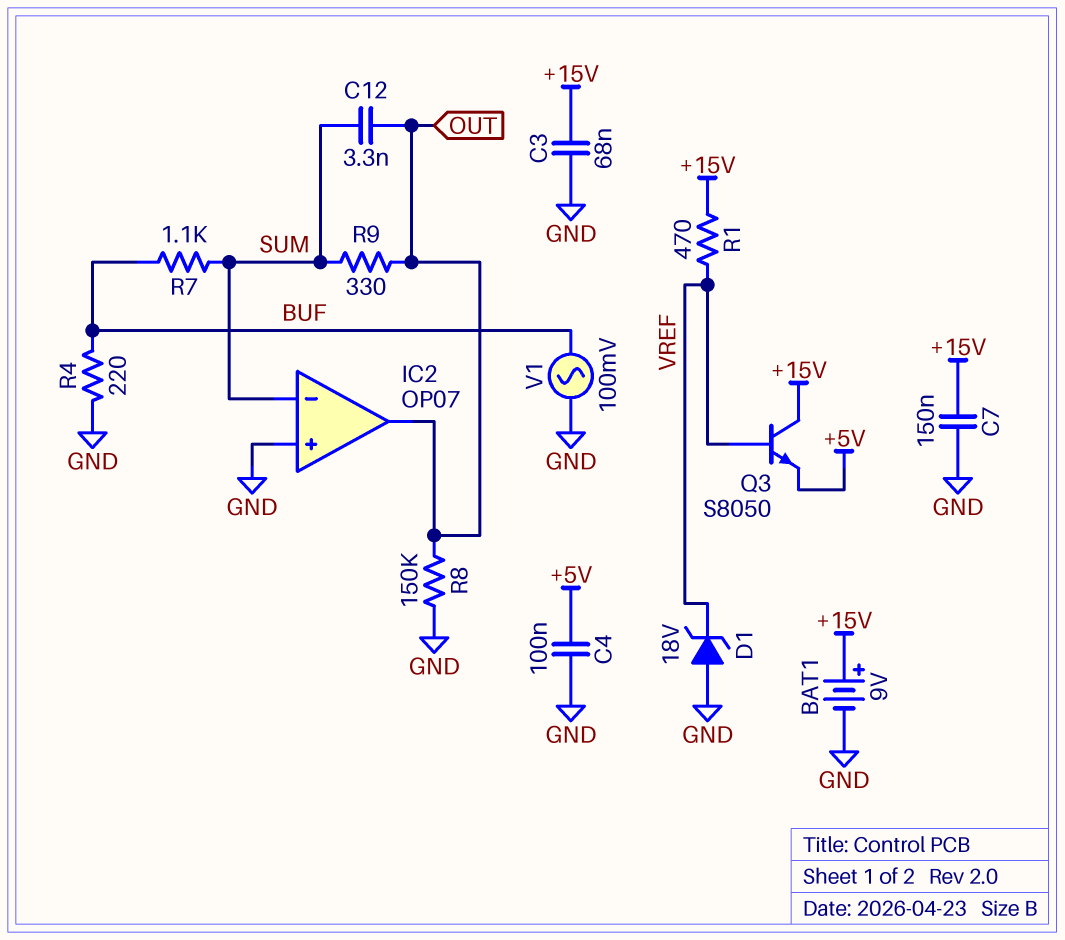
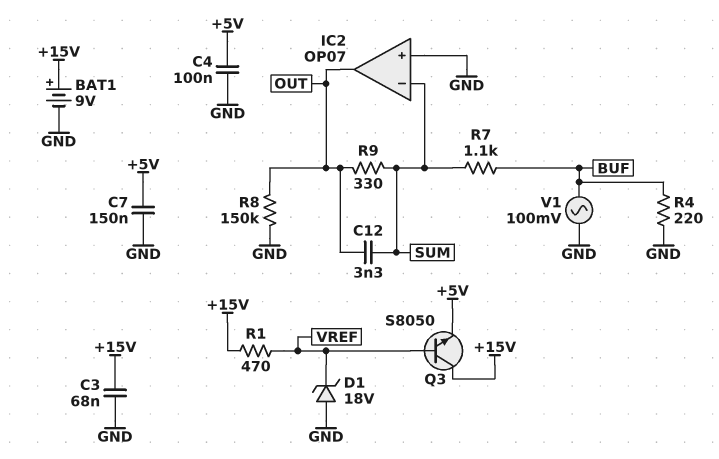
C7: 150nF (+15V, GND) -> 150nF (+5V, GND)

